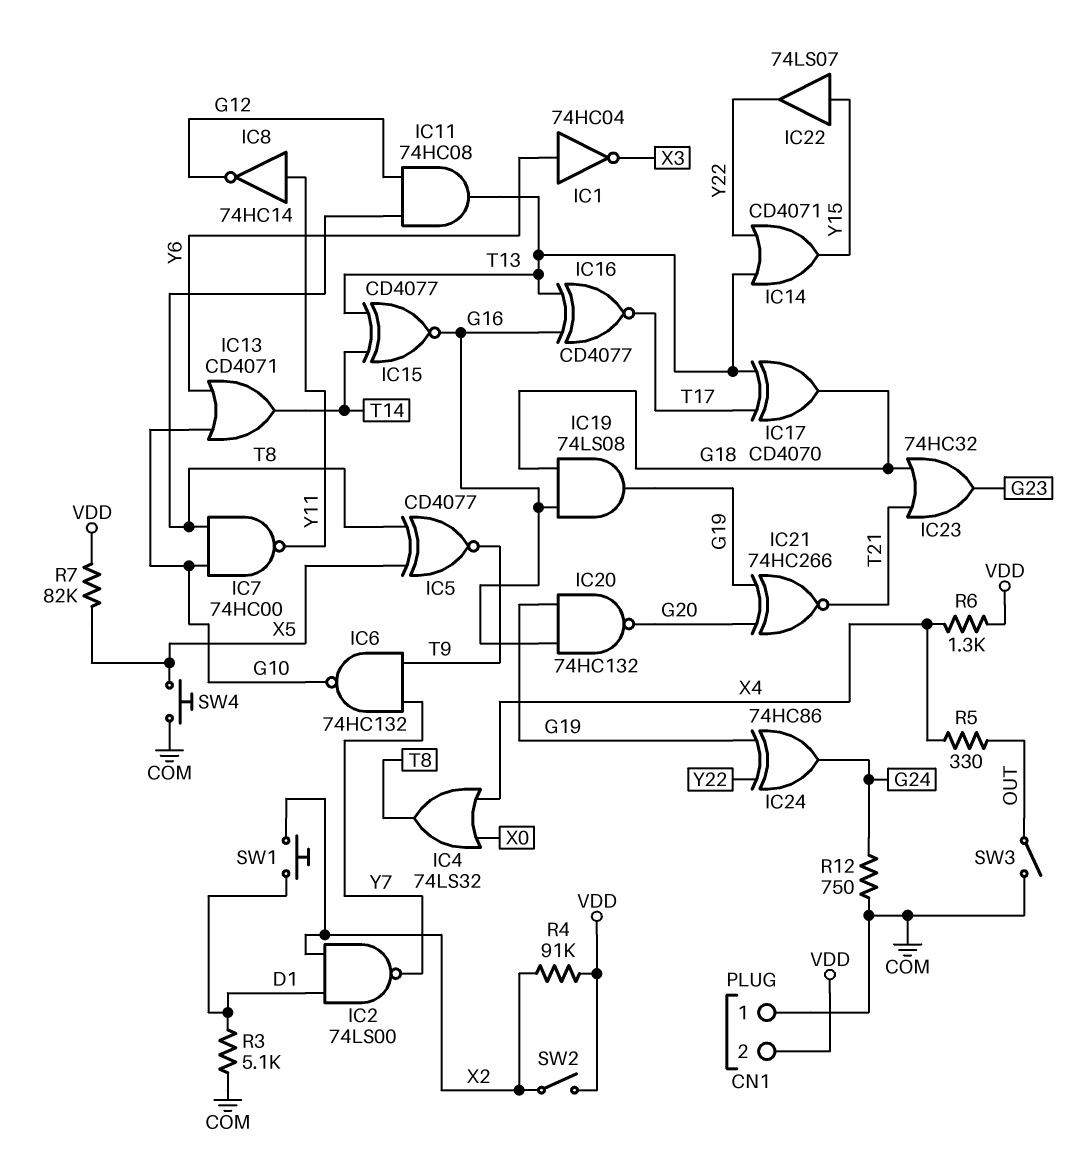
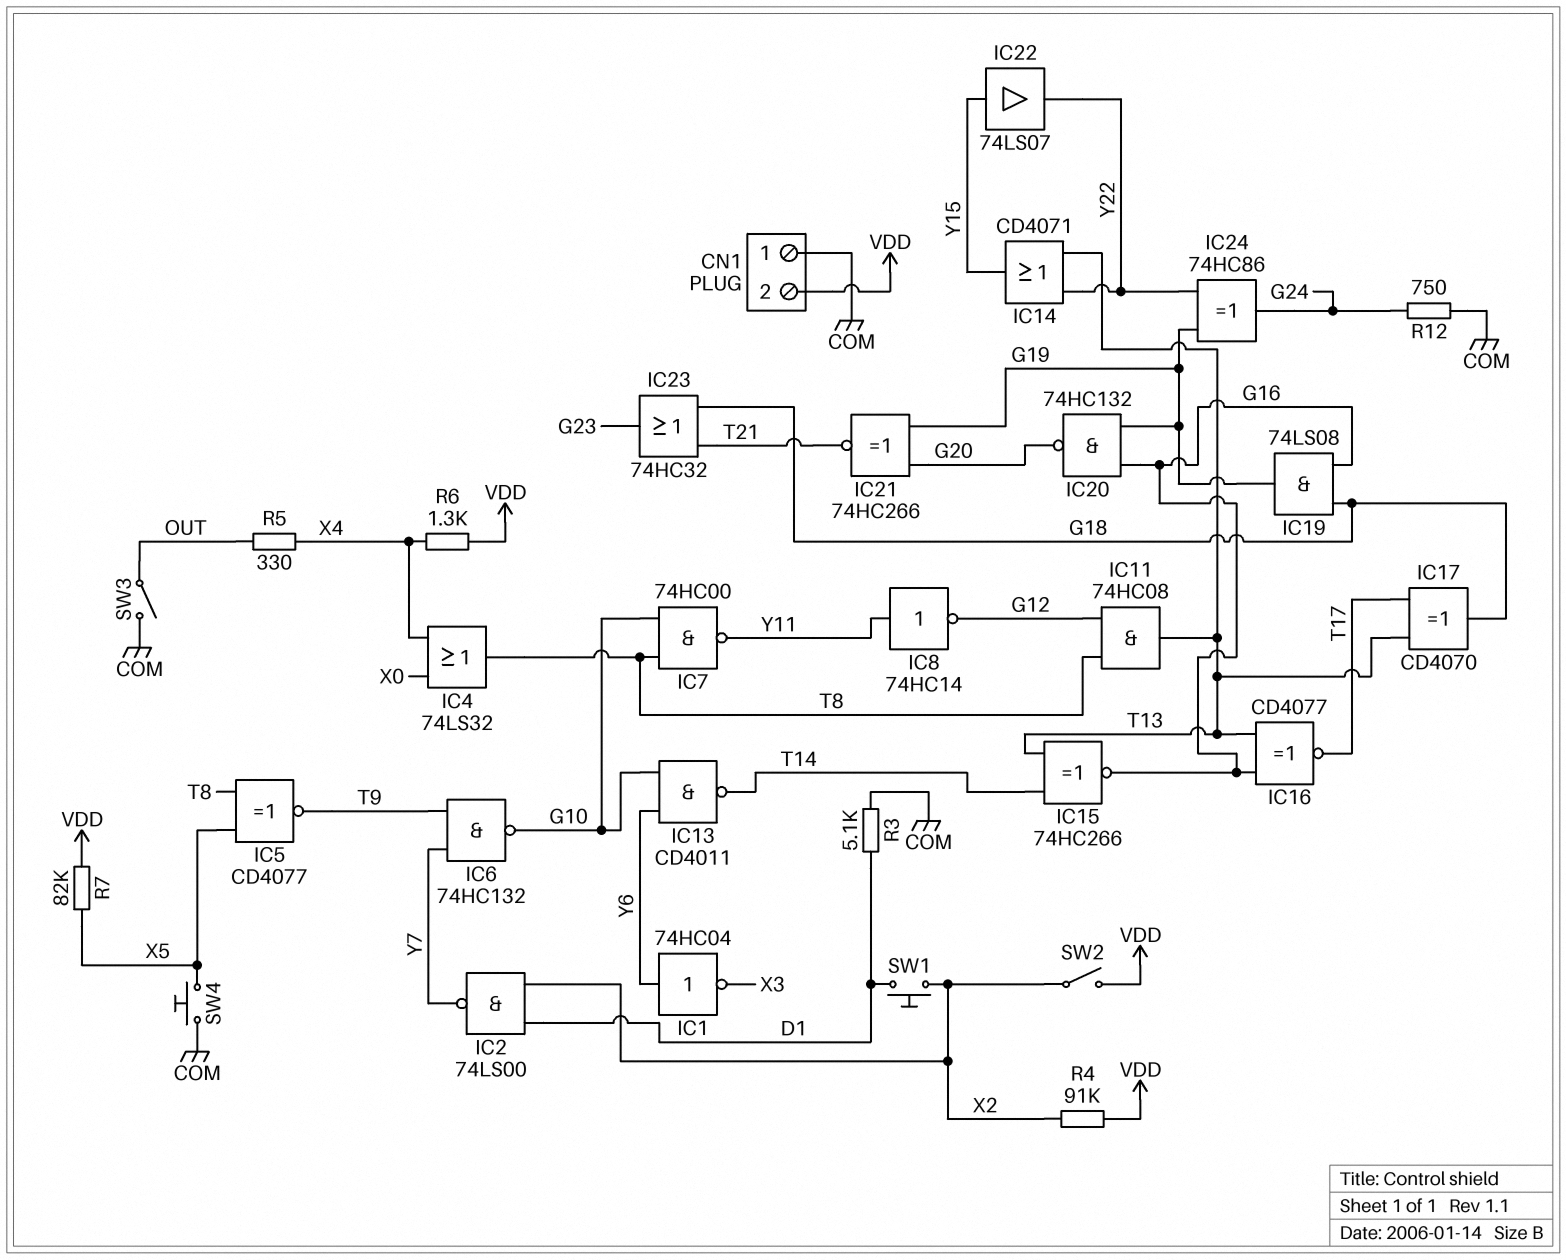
IC13: OR CD4071 (in G10, in Y6, out T14) -> NAND CD4011 (in G10, in Y6, out T14)
IC15: XNOR CD4077 (in T13, in T14, out G16) -> XNOR 74HC266 (in T13, in T14, out G16)

